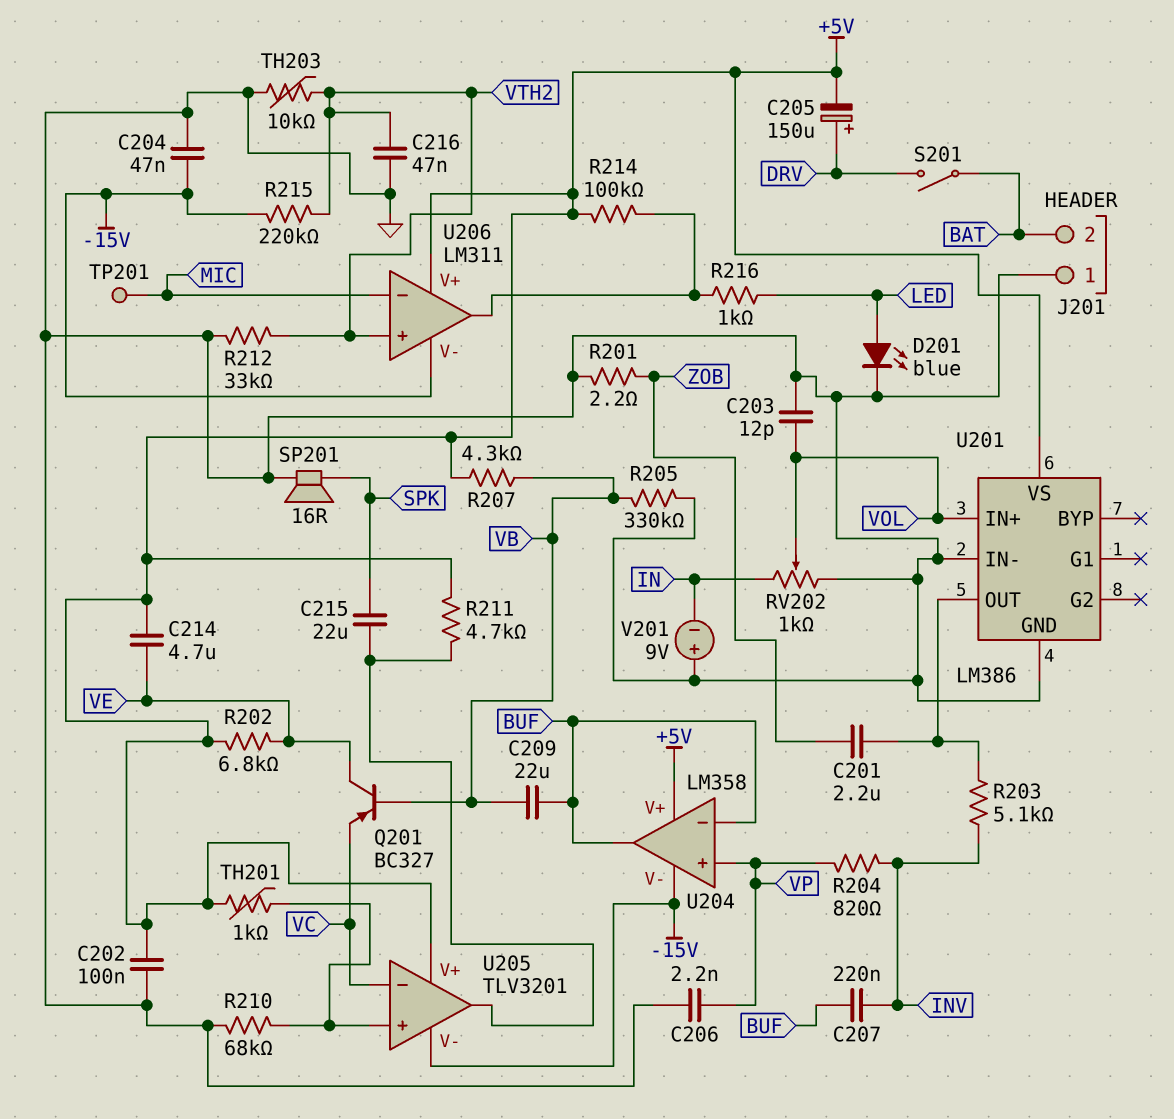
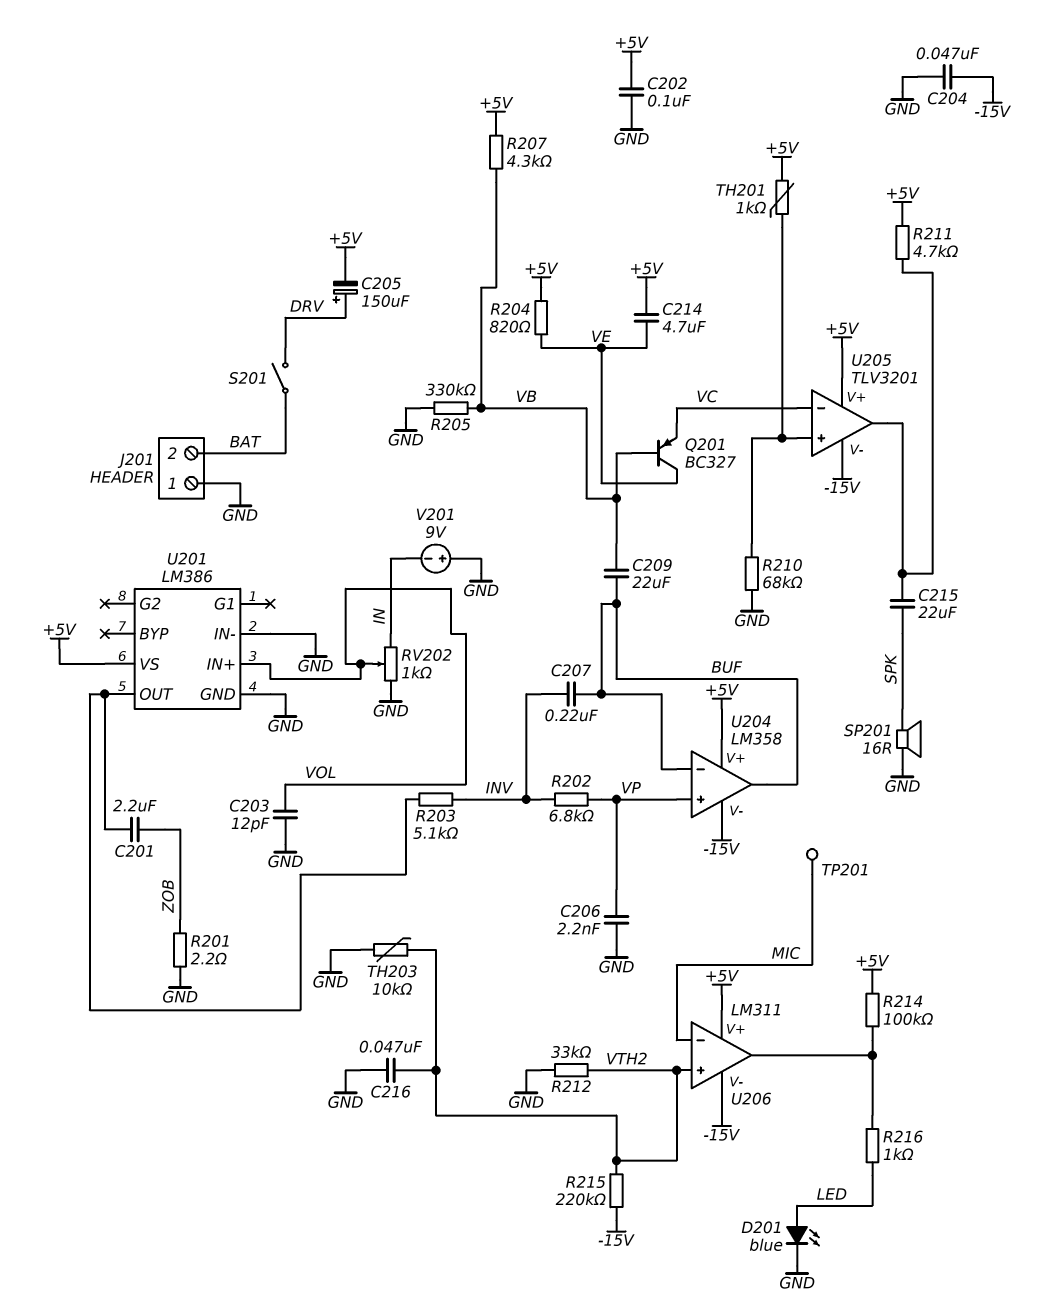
R202: 6.8k (+5V, VE) -> 6.8k (INV, VP)
R204: 820 (INV, VP) -> 820 (+5V, VE)

